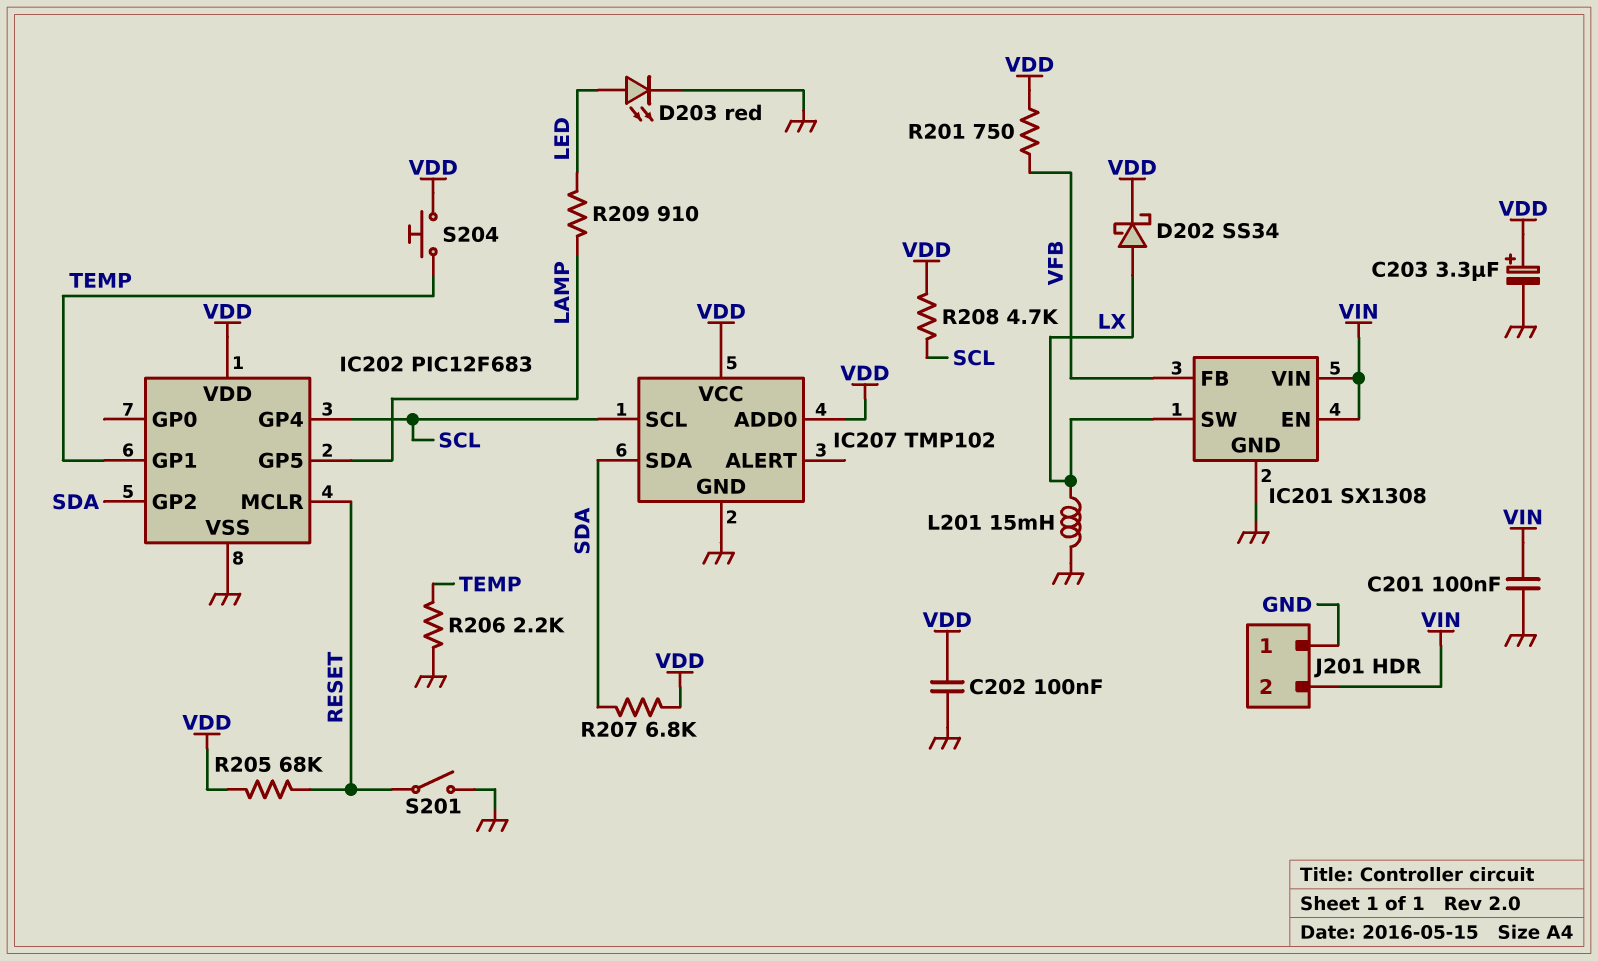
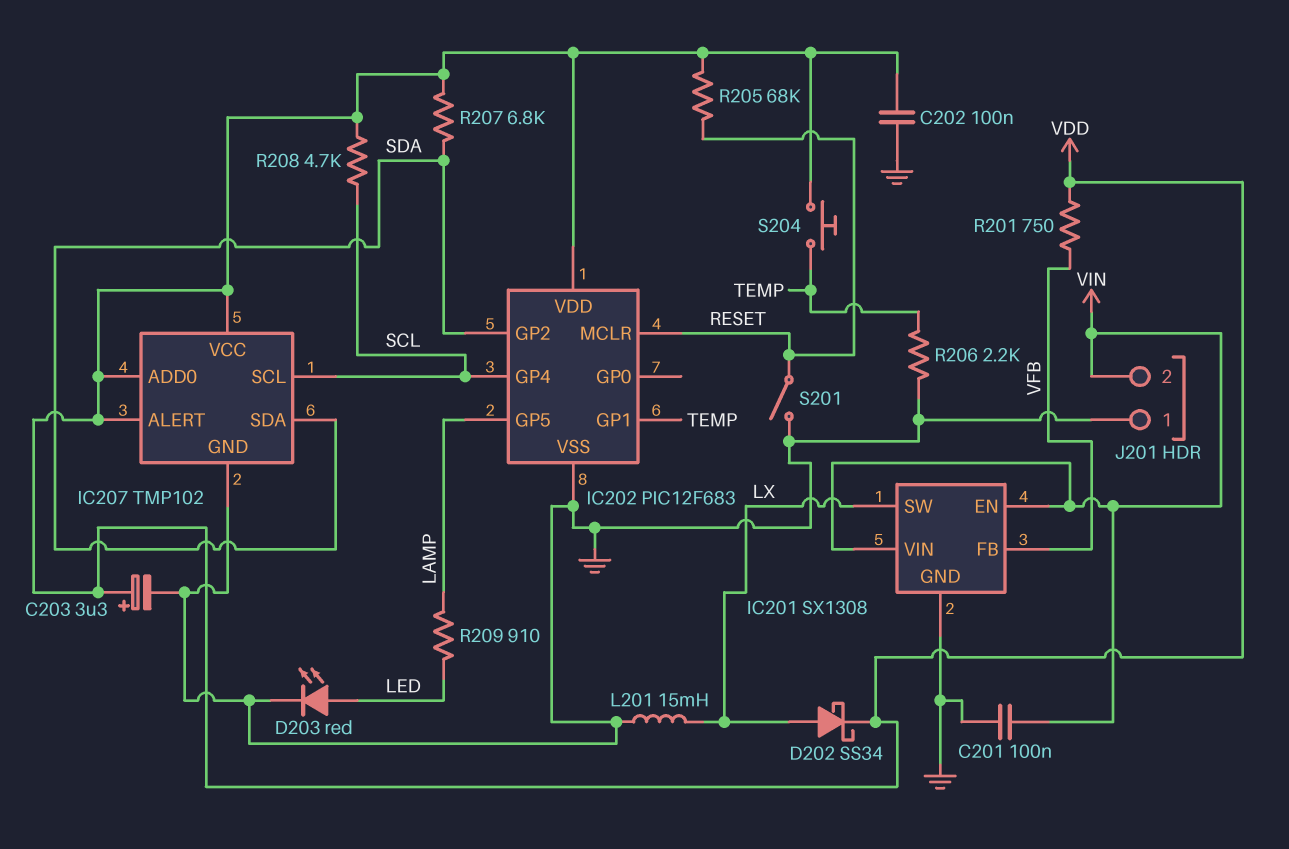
IC207 pin ALERT: none -> VDD

